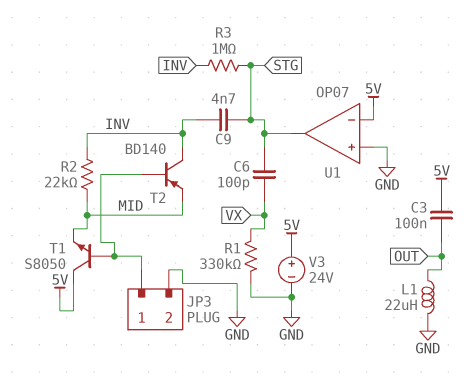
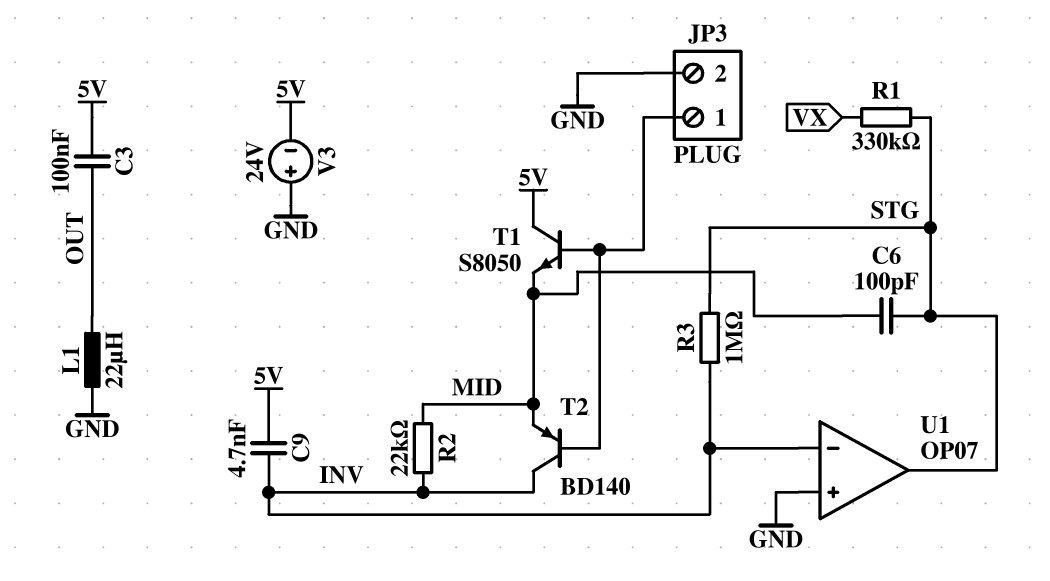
C6: 100pF (STG, VX) -> 100pF (MID, STG)
C9: 4.7nF (INV, STG) -> 4.7nF (5V, INV)
R1: 330k (GND, VX) -> 330k (STG, VX)
U1 pin in-: 5V -> INV
V3: 24V (plus 5V, minus GND) -> 24V (plus GND, minus 5V)

